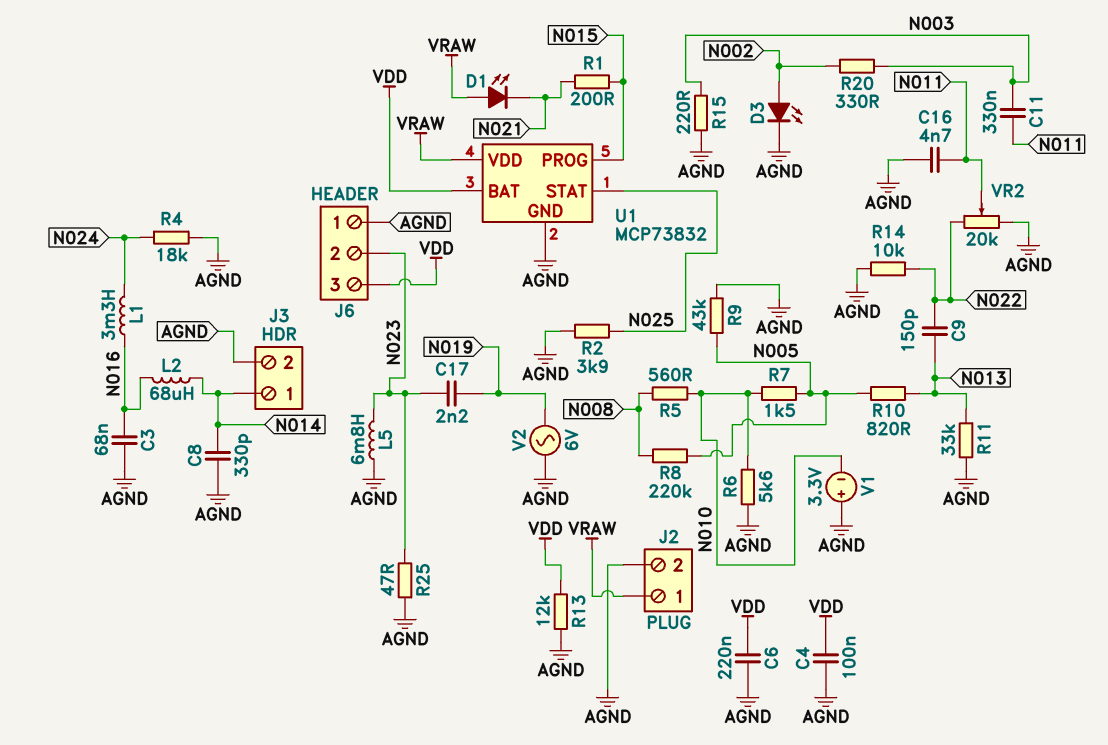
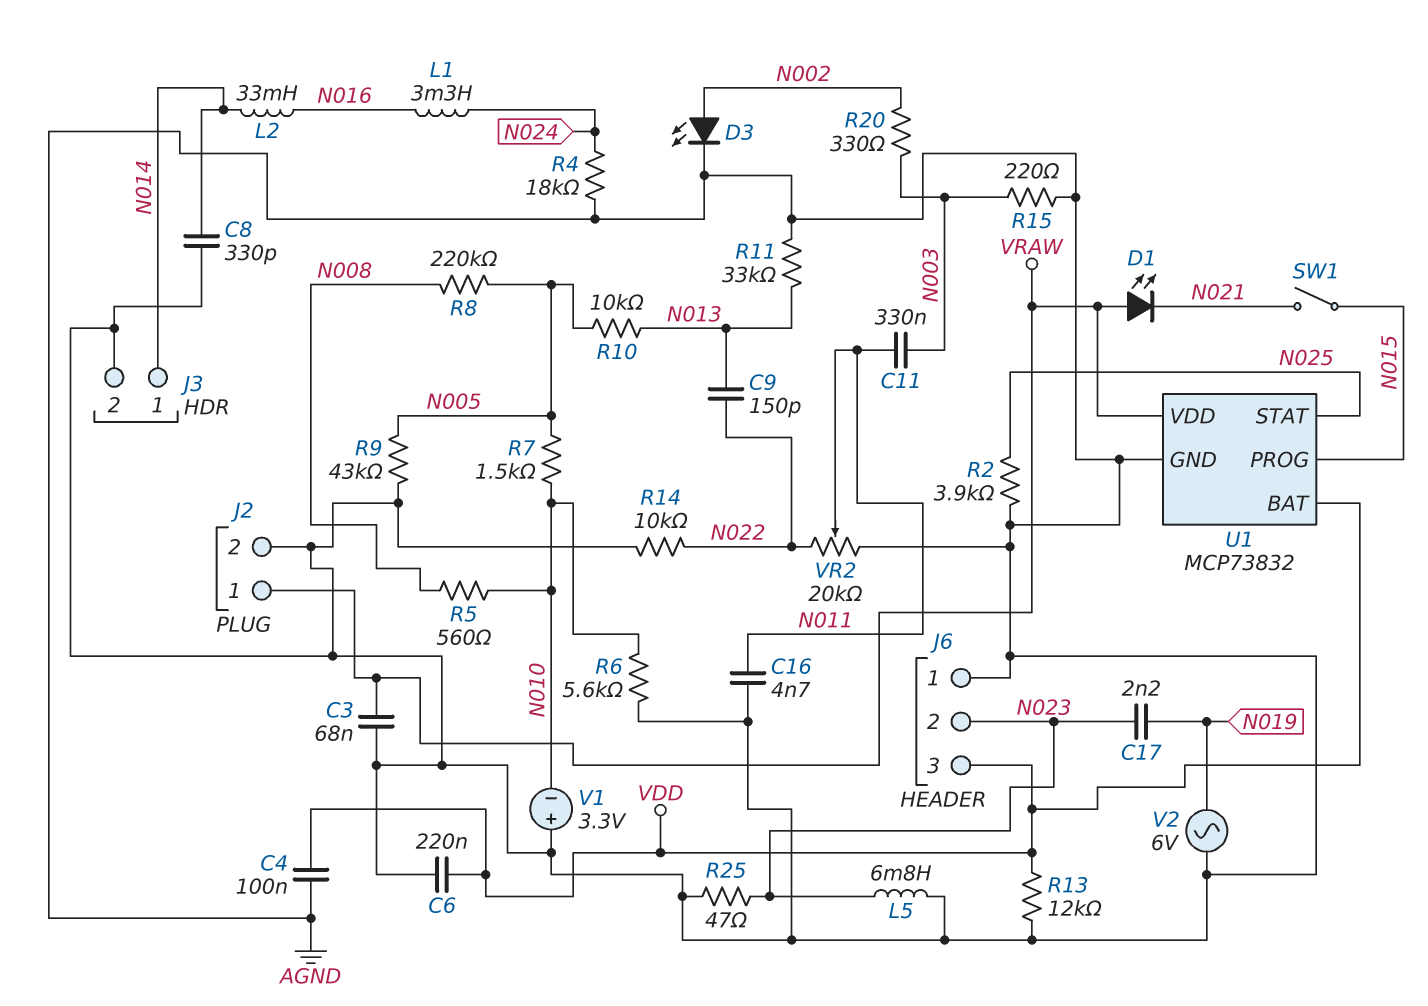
C3: 68nF (AGND, N016) -> 68nF (AGND, VRAW)
L2: 68uH (N014, N016) -> 33mH (N014, N016)
R1: 200 (N015, N021) -> none
R10: 820 (N005, N013) -> 10k (N005, N013)
SW1: none -> switch (N015, N021)

